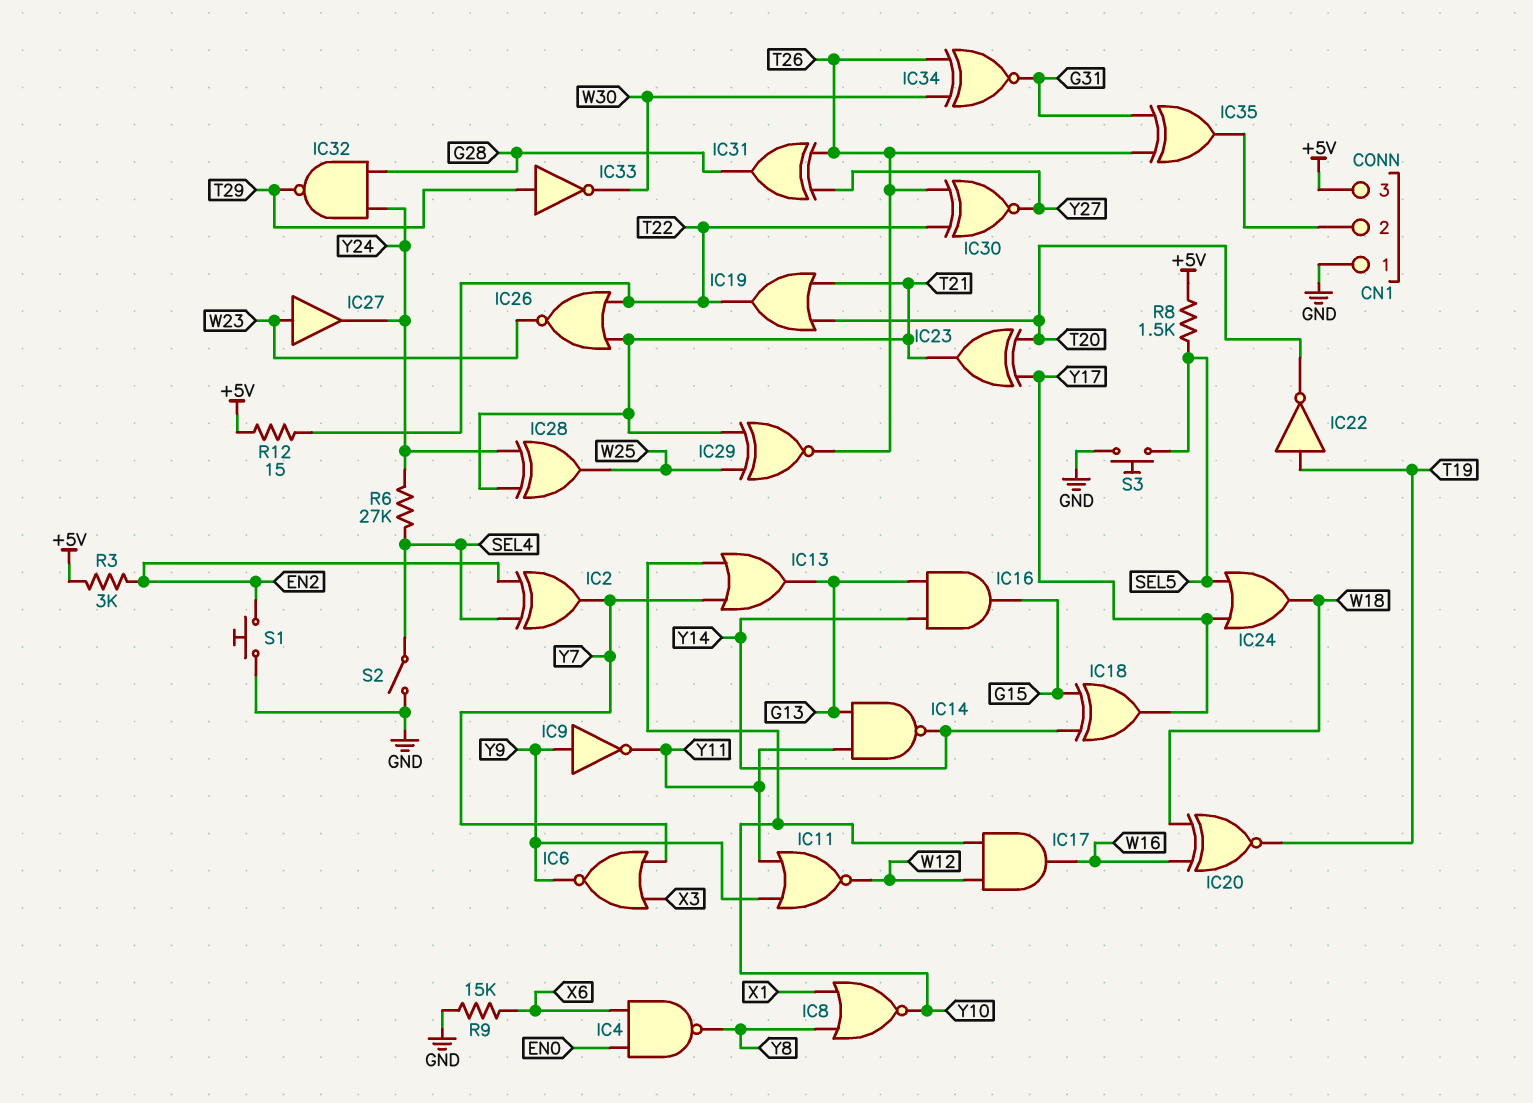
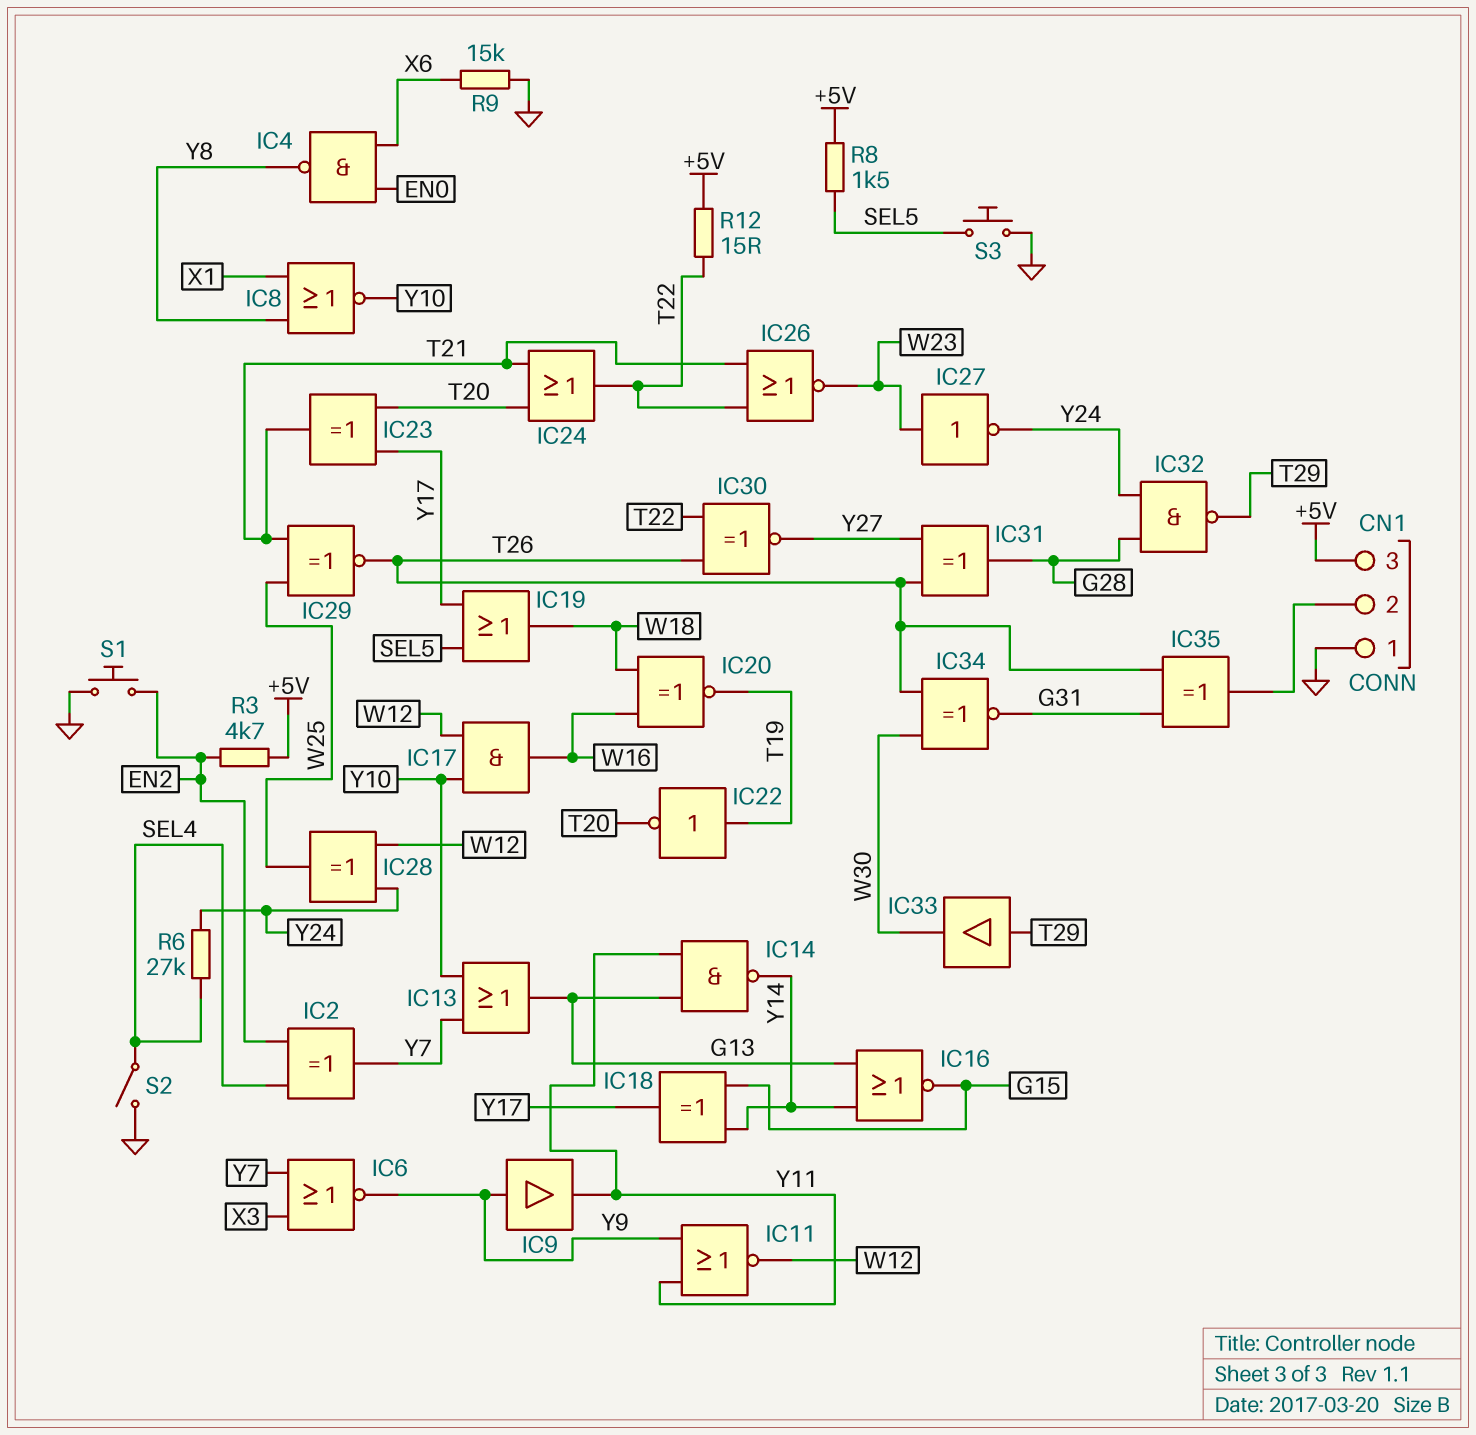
IC9: NOT (in Y9, out Y11) -> buffer (in Y9, out Y11)
IC16: AND (in G13, in Y14, out G15) -> NOR (in G13, in Y14, out G15)
IC19: OR (in T20, in T21, out T22) -> OR (in SEL5, in Y17, out W18)
IC24: OR (in SEL5, in Y17, out W18) -> OR (in T20, in T21, out T22)
IC27: buffer (in W23, out Y24) -> NOT (in W23, out Y24)
IC28: XOR (in T21, in Y24, out W25) -> XOR (in W12, in Y24, out W25)
IC33: NOT (in T29, out W30) -> buffer (in T29, out W30)
R3: 3k (+5V, EN2) -> 4.7k (+5V, EN2)

